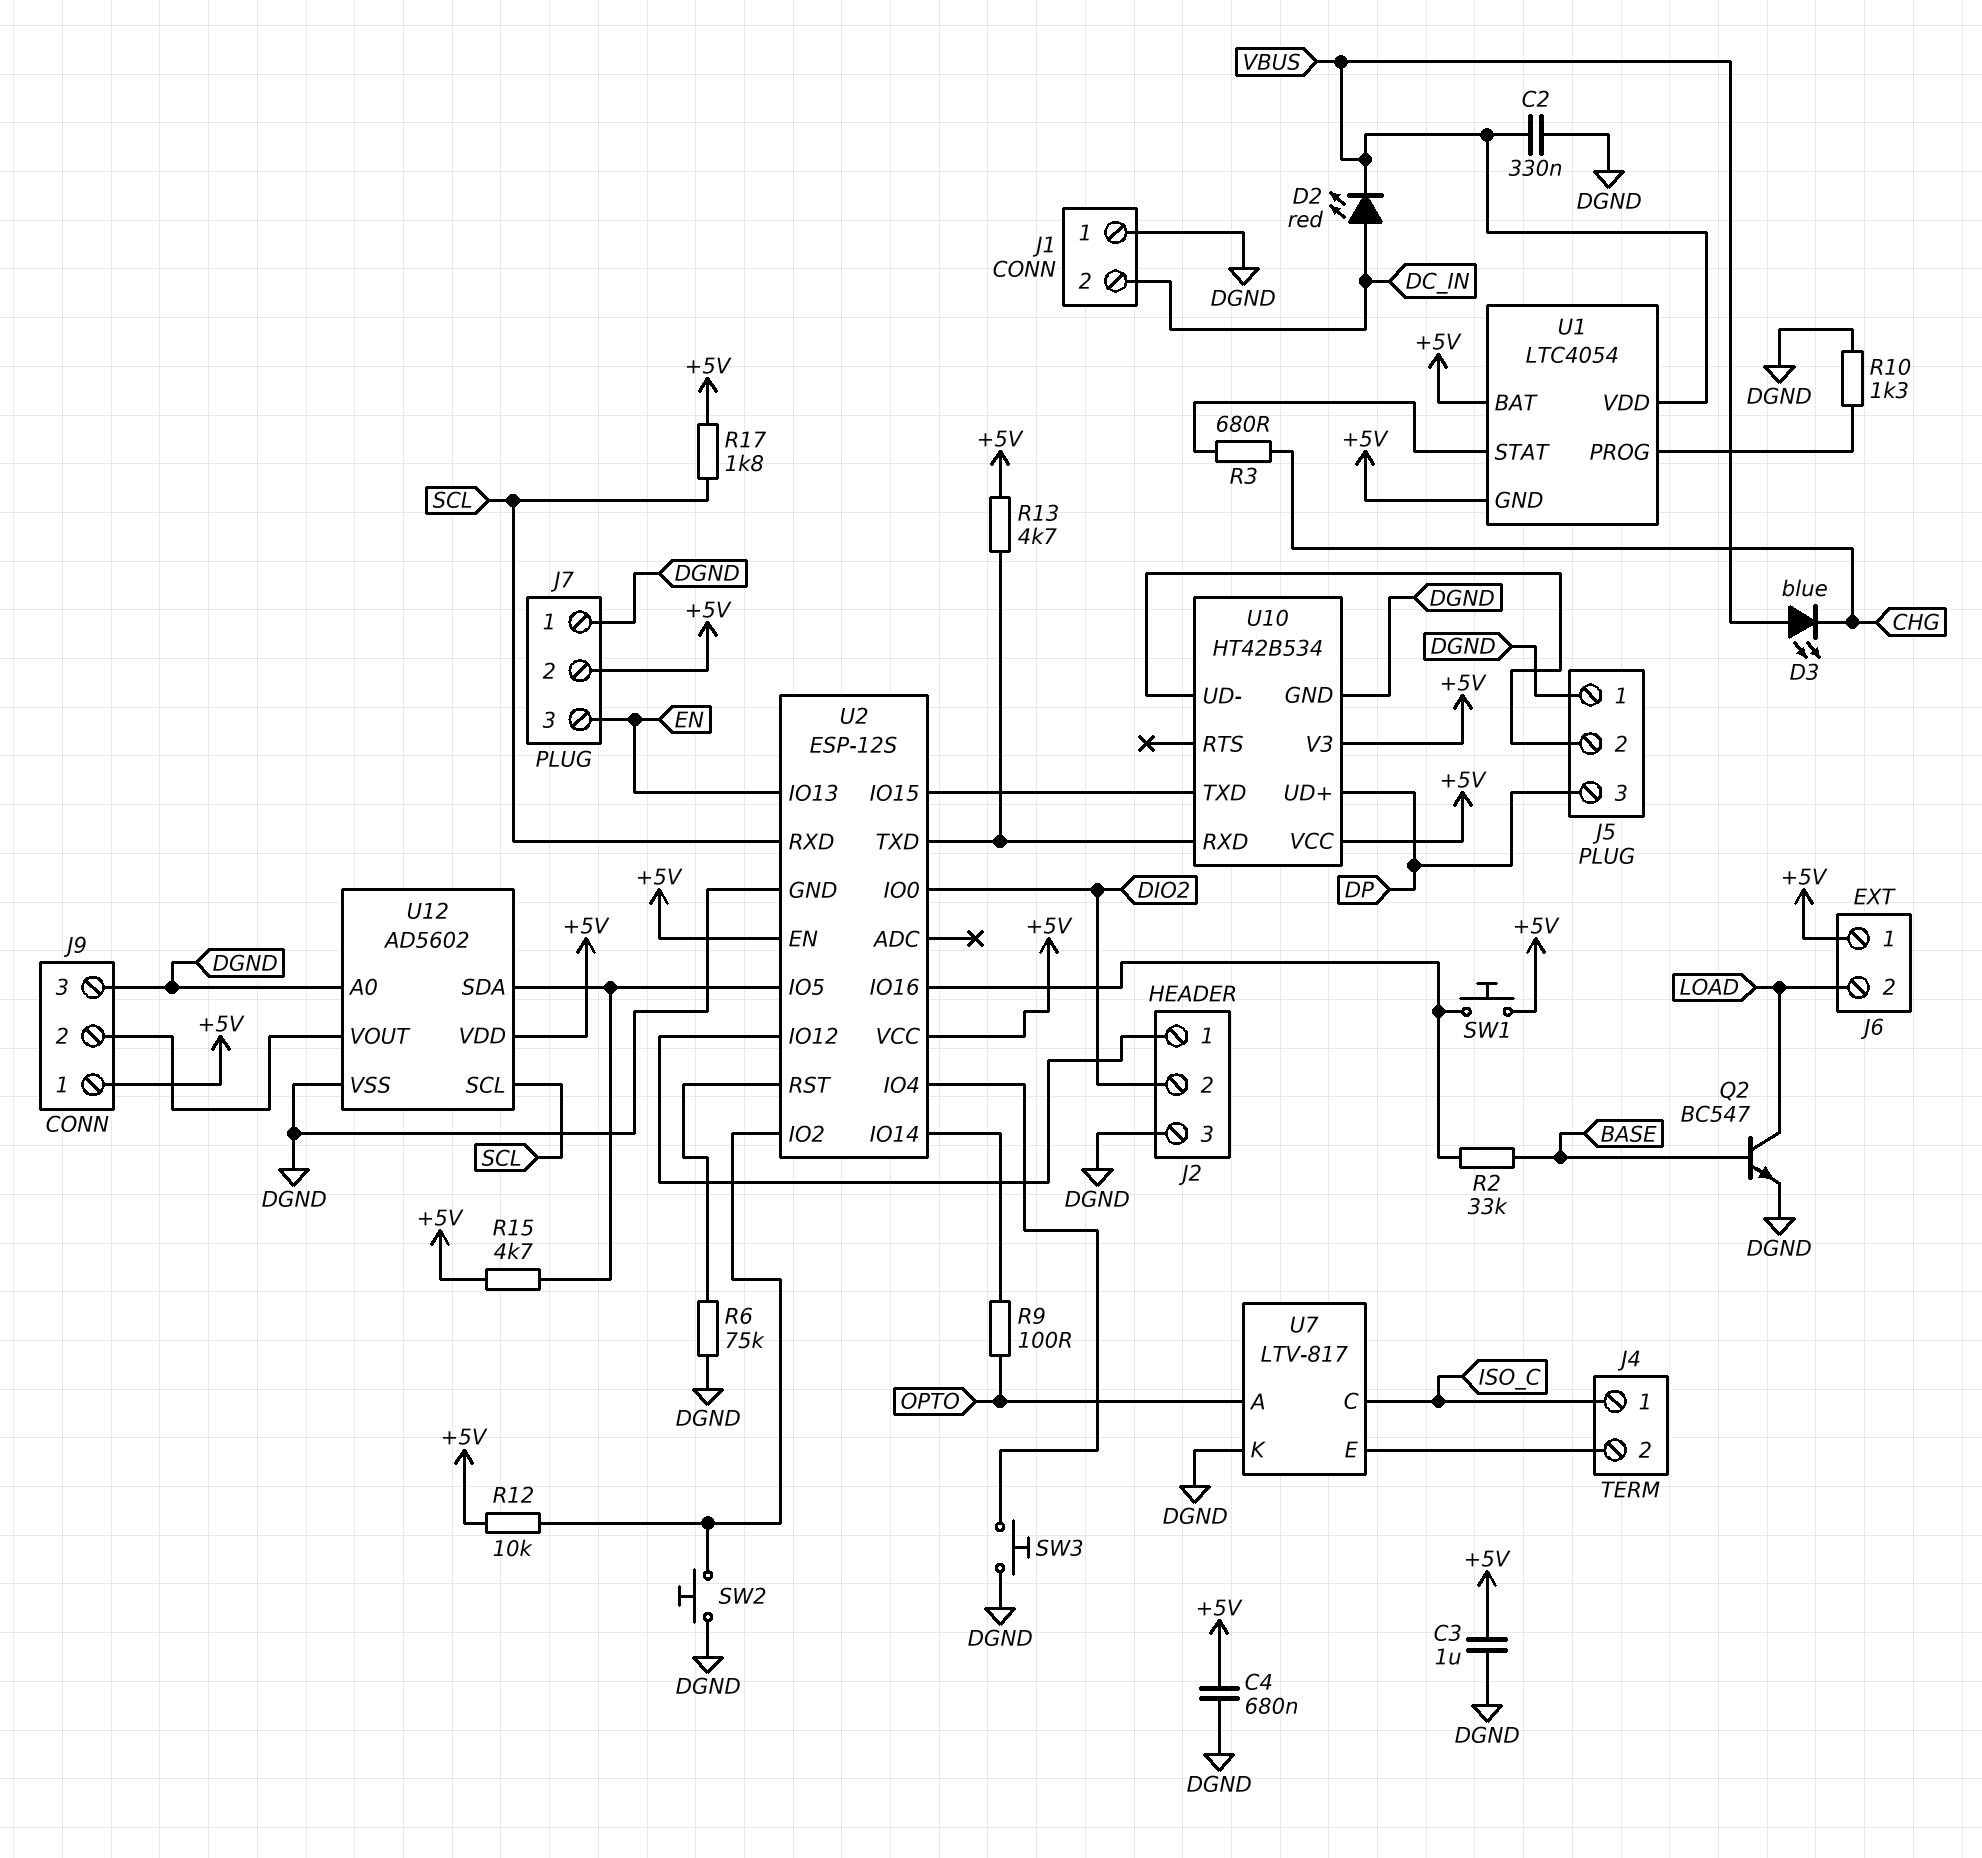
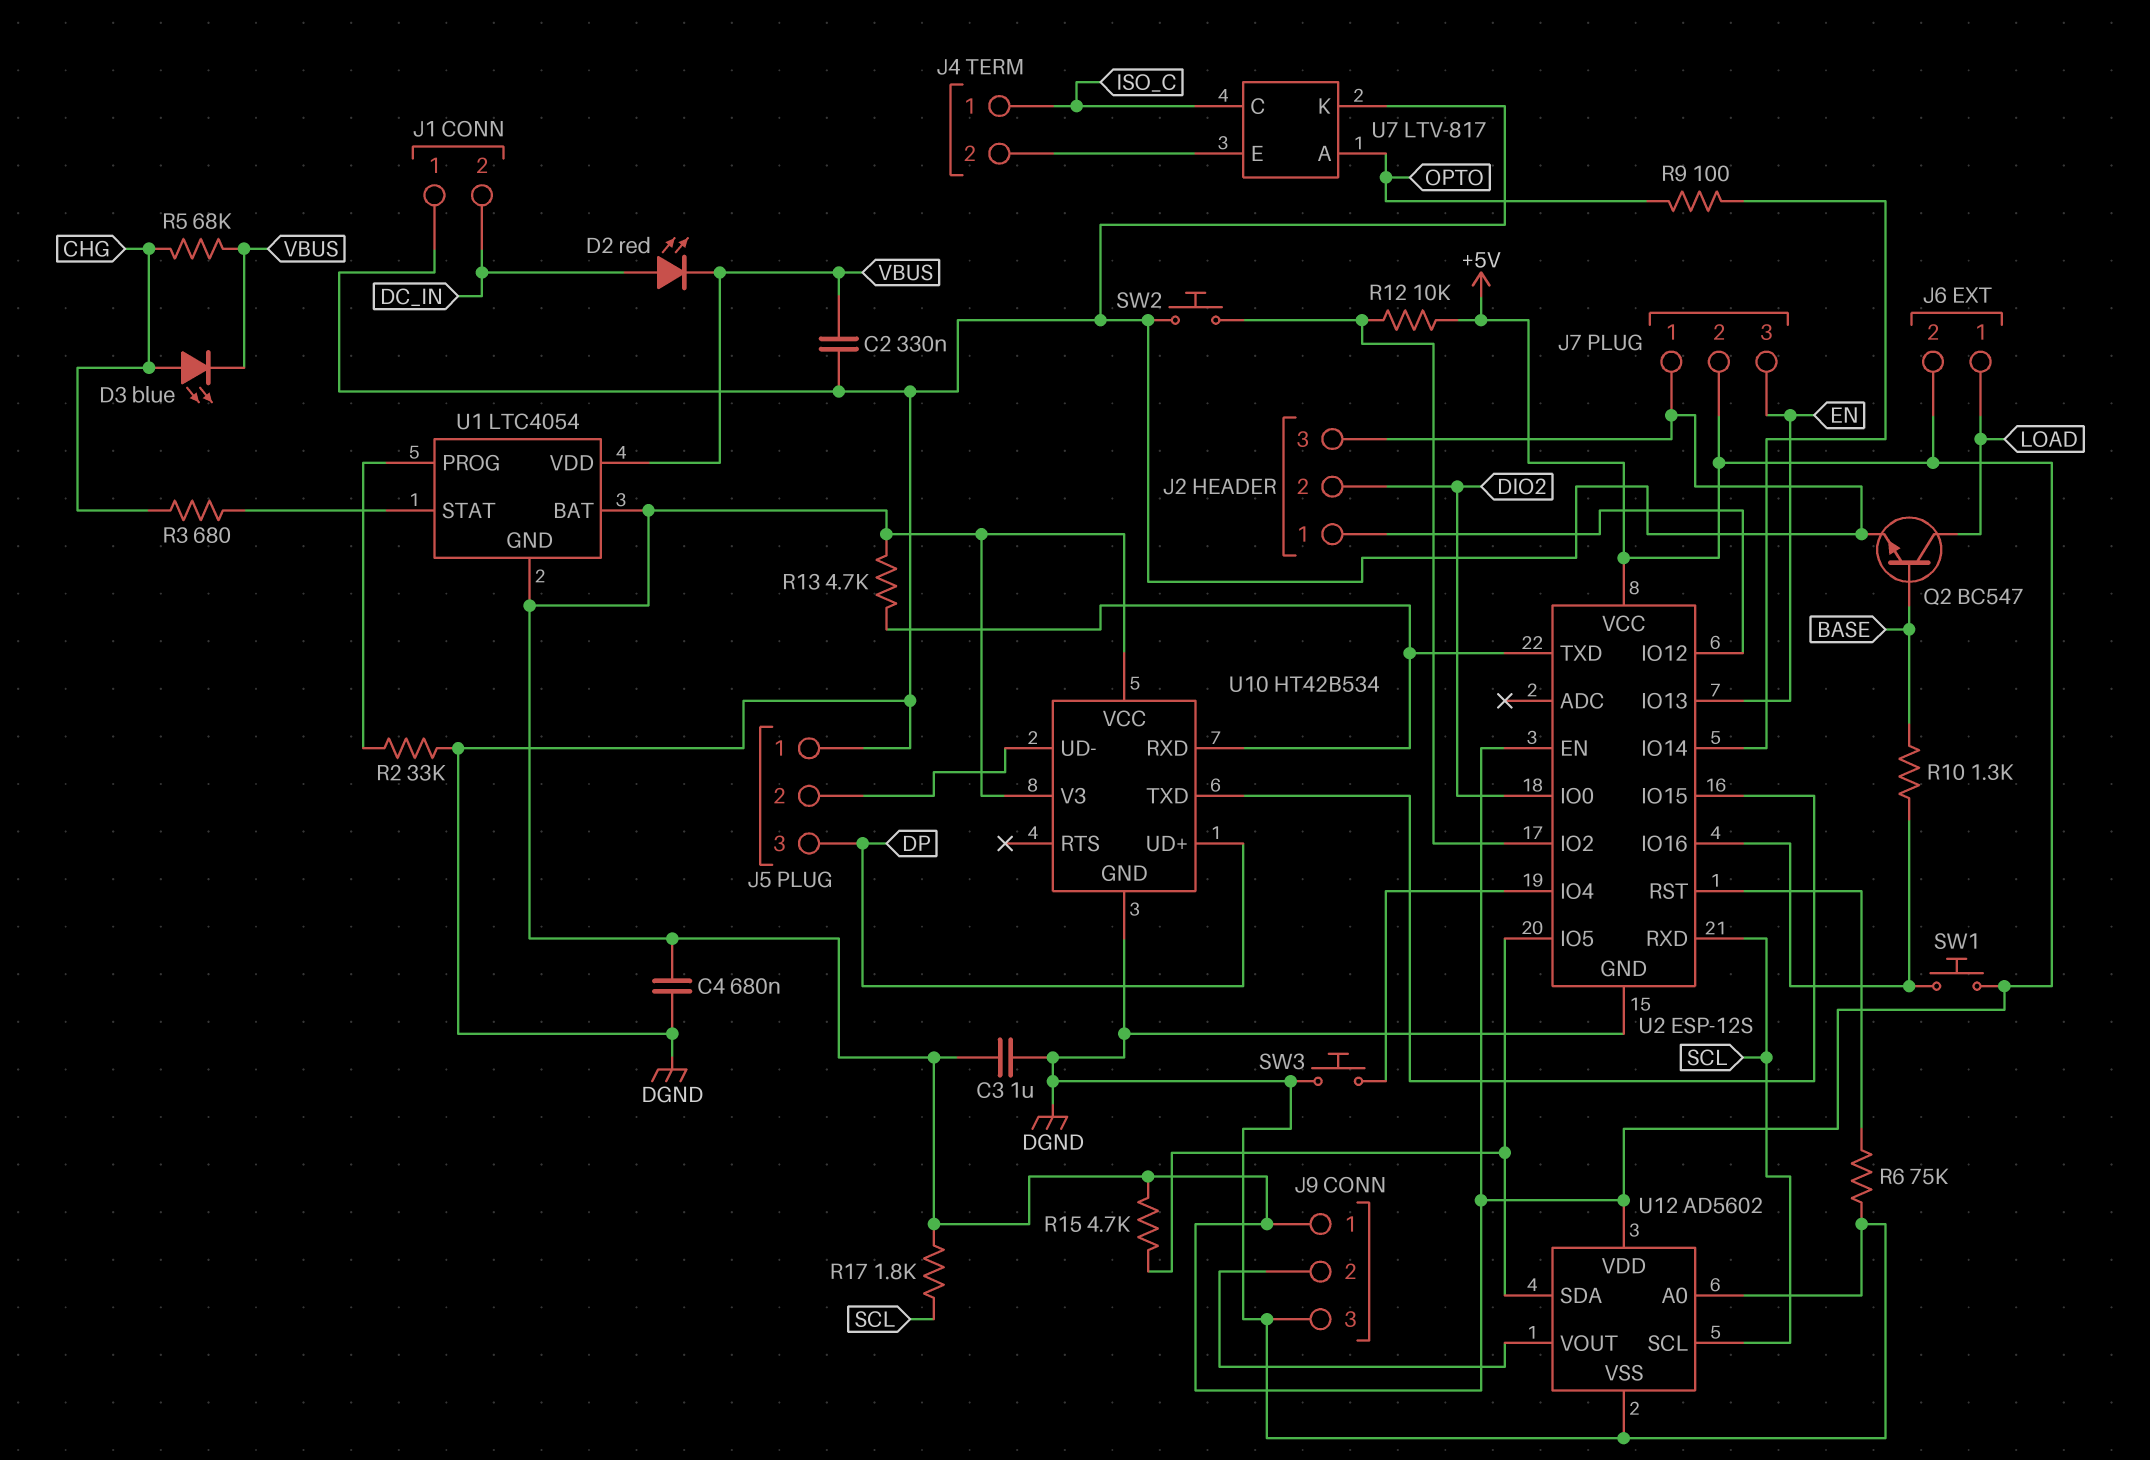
D3: LED blue (A VBUS, K CHG) -> LED blue (A CHG, K VBUS)
J6 pin 1: +5V -> LOAD
J6 pin 2: LOAD -> +5V
R2: 33k (BASE, U2/IO16) -> 33k (DGND, U1/PROG)
R5: none -> 68k (CHG, VBUS)
R10: 1.3k (DGND, U1/PROG) -> 1.3k (BASE, U2/IO16)

